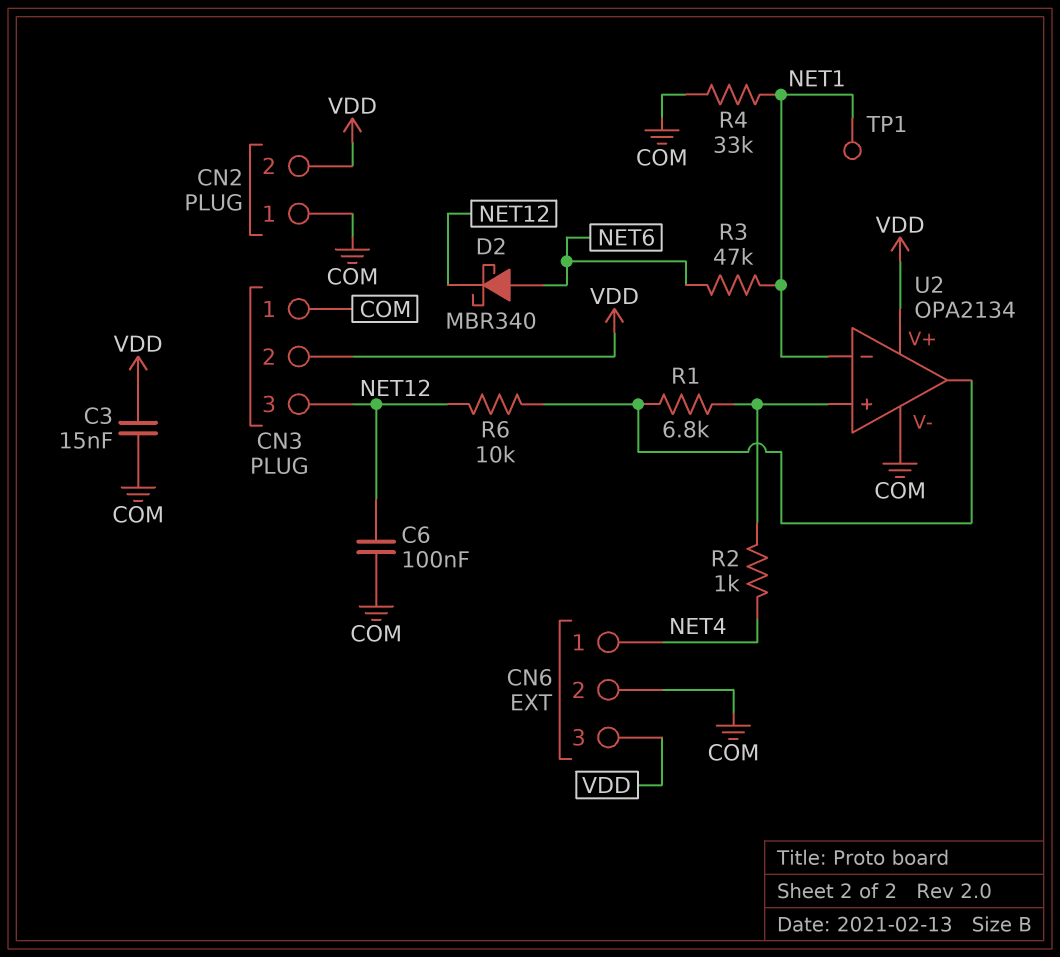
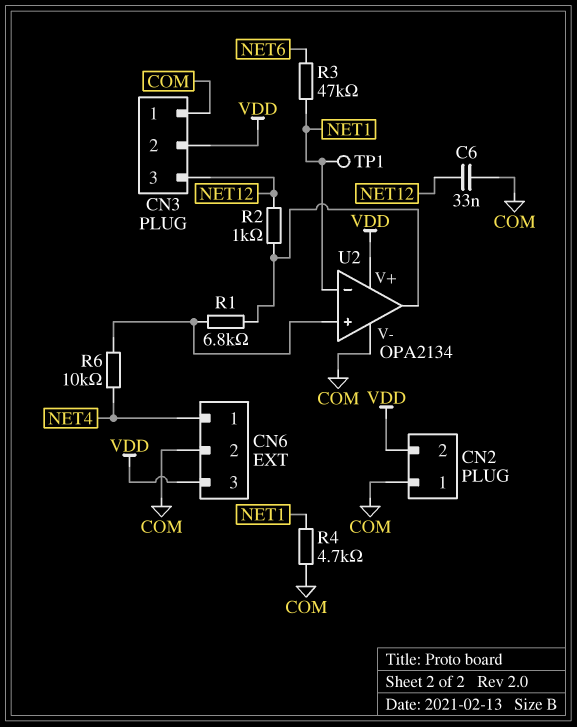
C3: 15nF (COM, VDD) -> none
C6: 100nF (COM, NET12) -> 33nF (COM, NET12)
D2: schottky MBR340 (A NET6, K NET12) -> none
R2: 1k (NET4, U2/in+) -> 1k (NET12, U2/out)
R4: 33k (COM, NET1) -> 4.7k (COM, NET1)
R6: 10k (NET12, U2/out) -> 10k (NET4, U2/in+)

